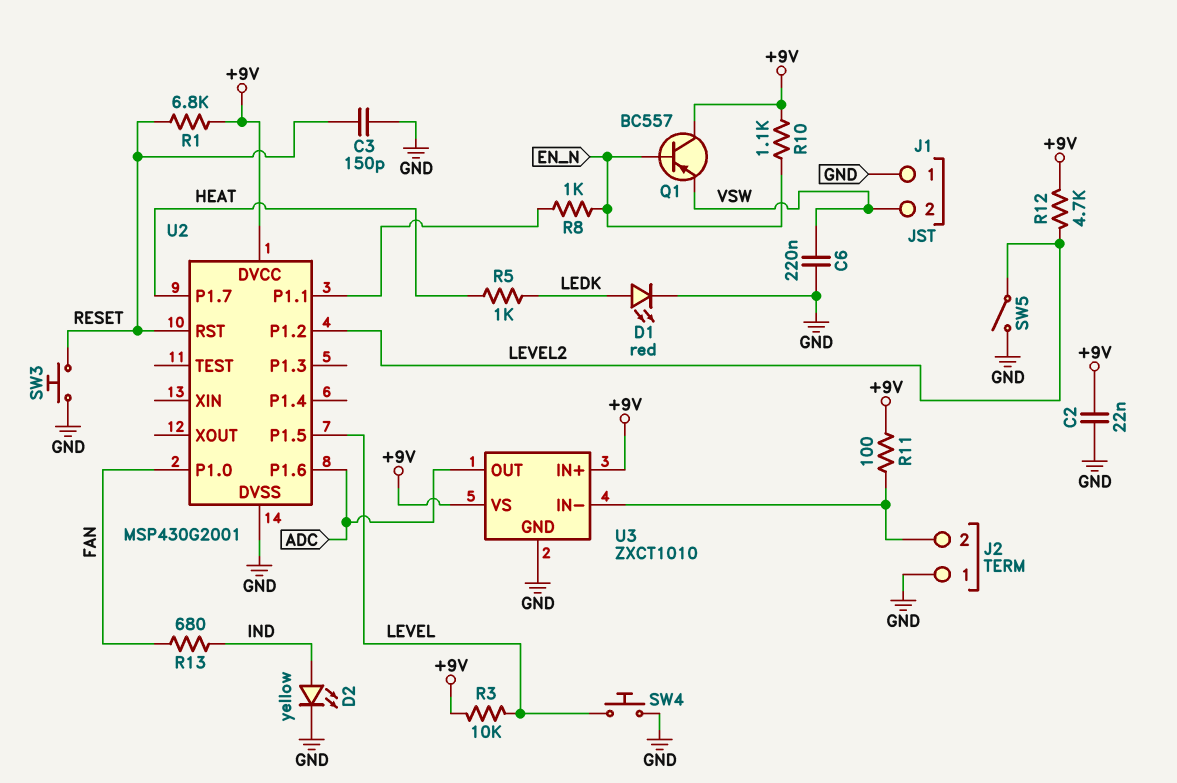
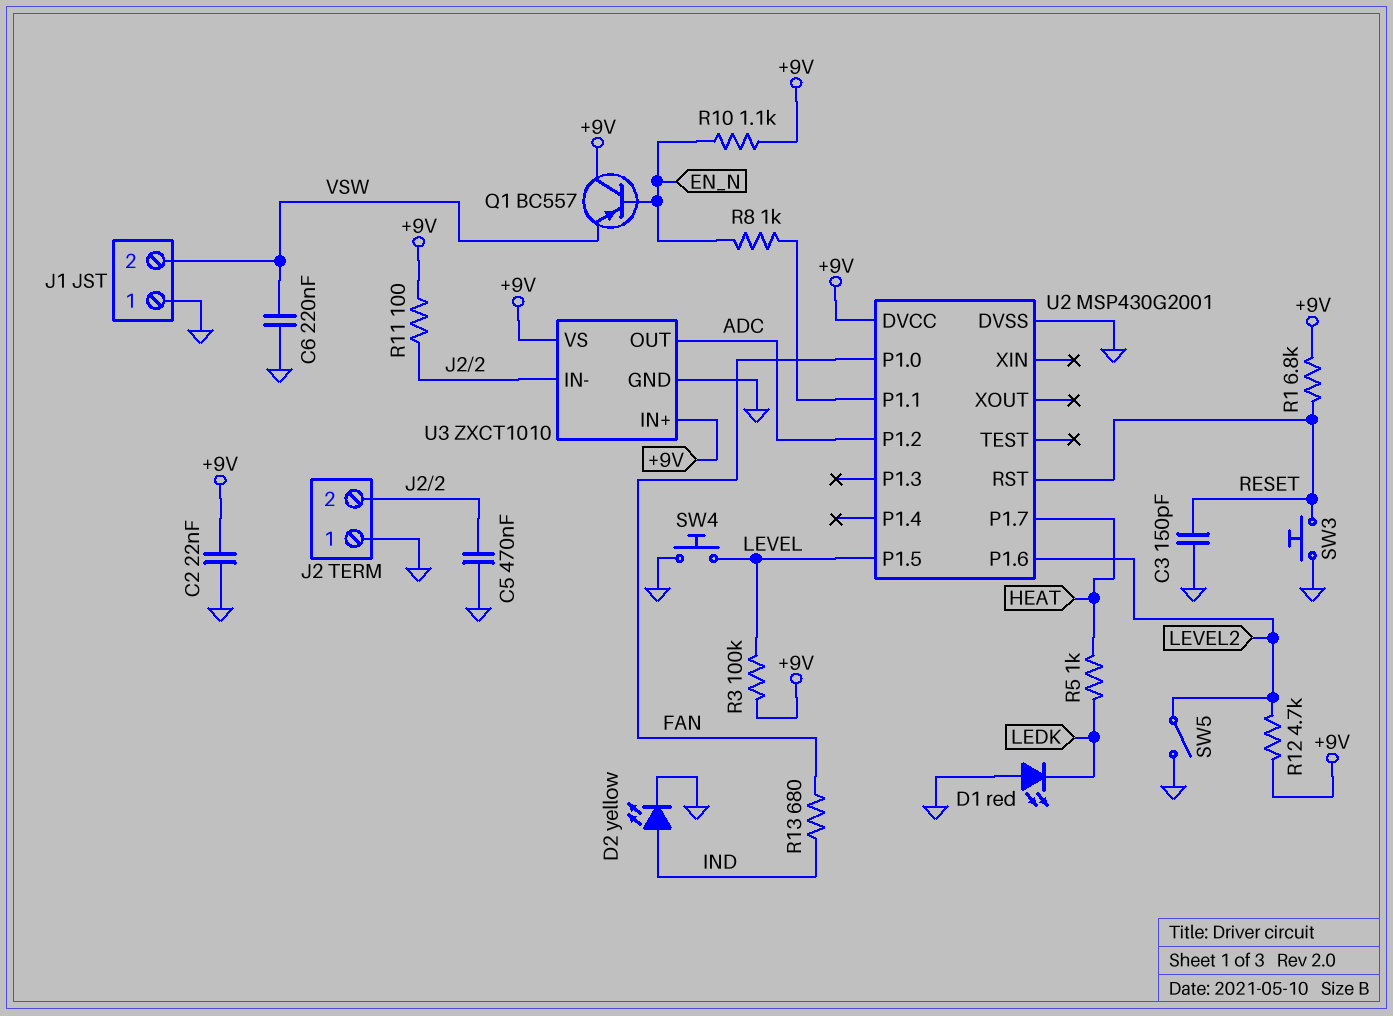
C5: none -> 470nF (GND, J2/2)
D1: LED red (A LEDK, K GND) -> LED red (A GND, K LEDK)
R3: 10k (+9V, LEVEL) -> 100k (+9V, LEVEL)
U2 pin P1.2: LEVEL2 -> ADC
U2 pin P1.6: ADC -> LEVEL2

